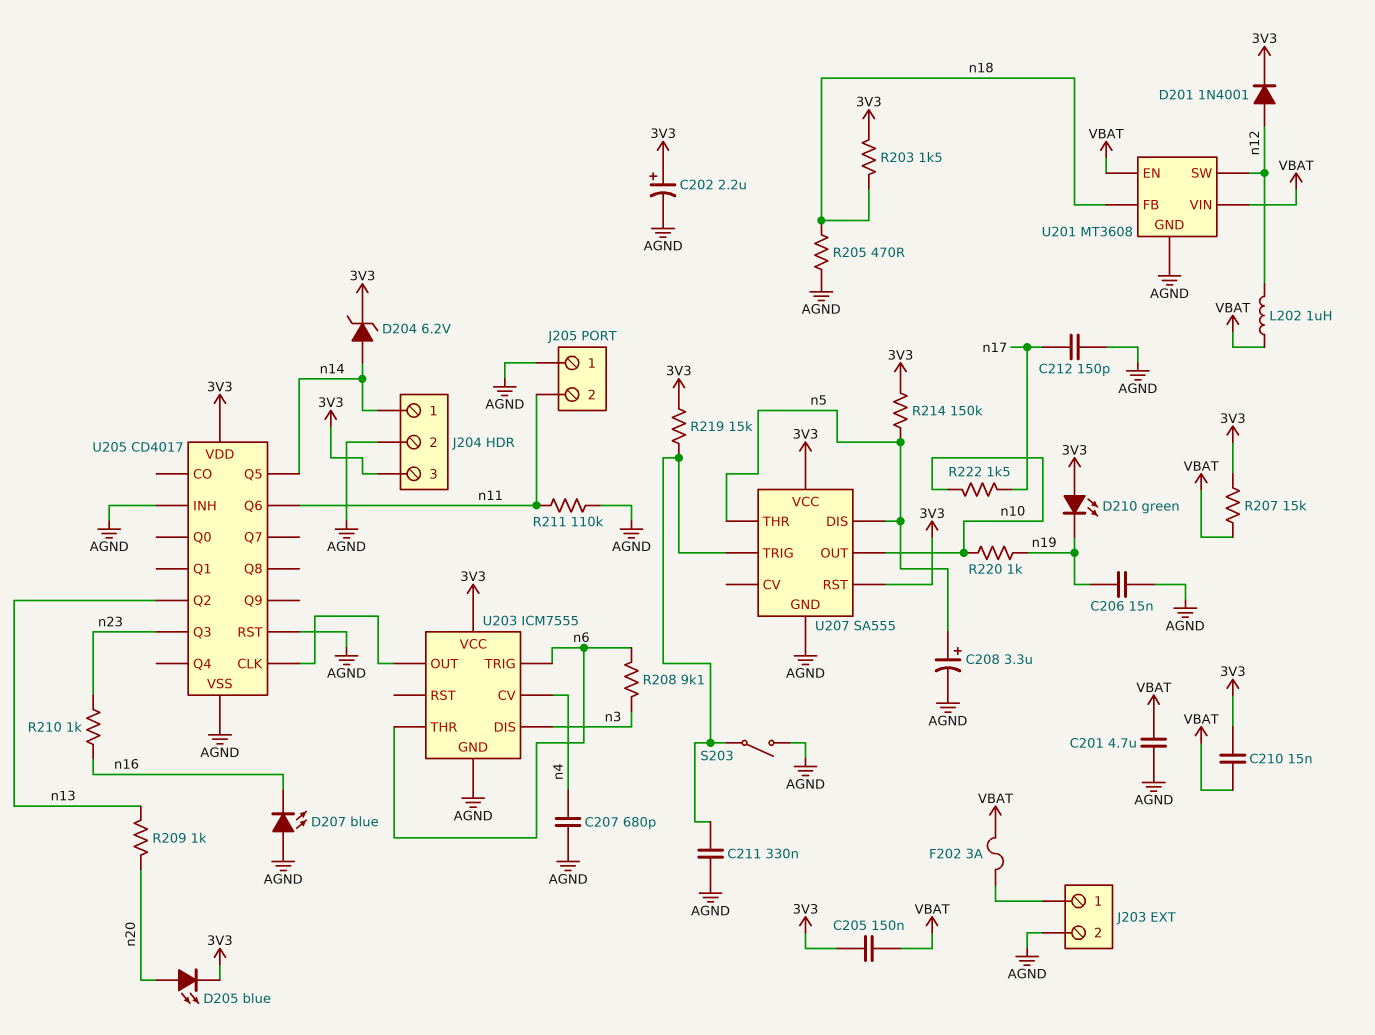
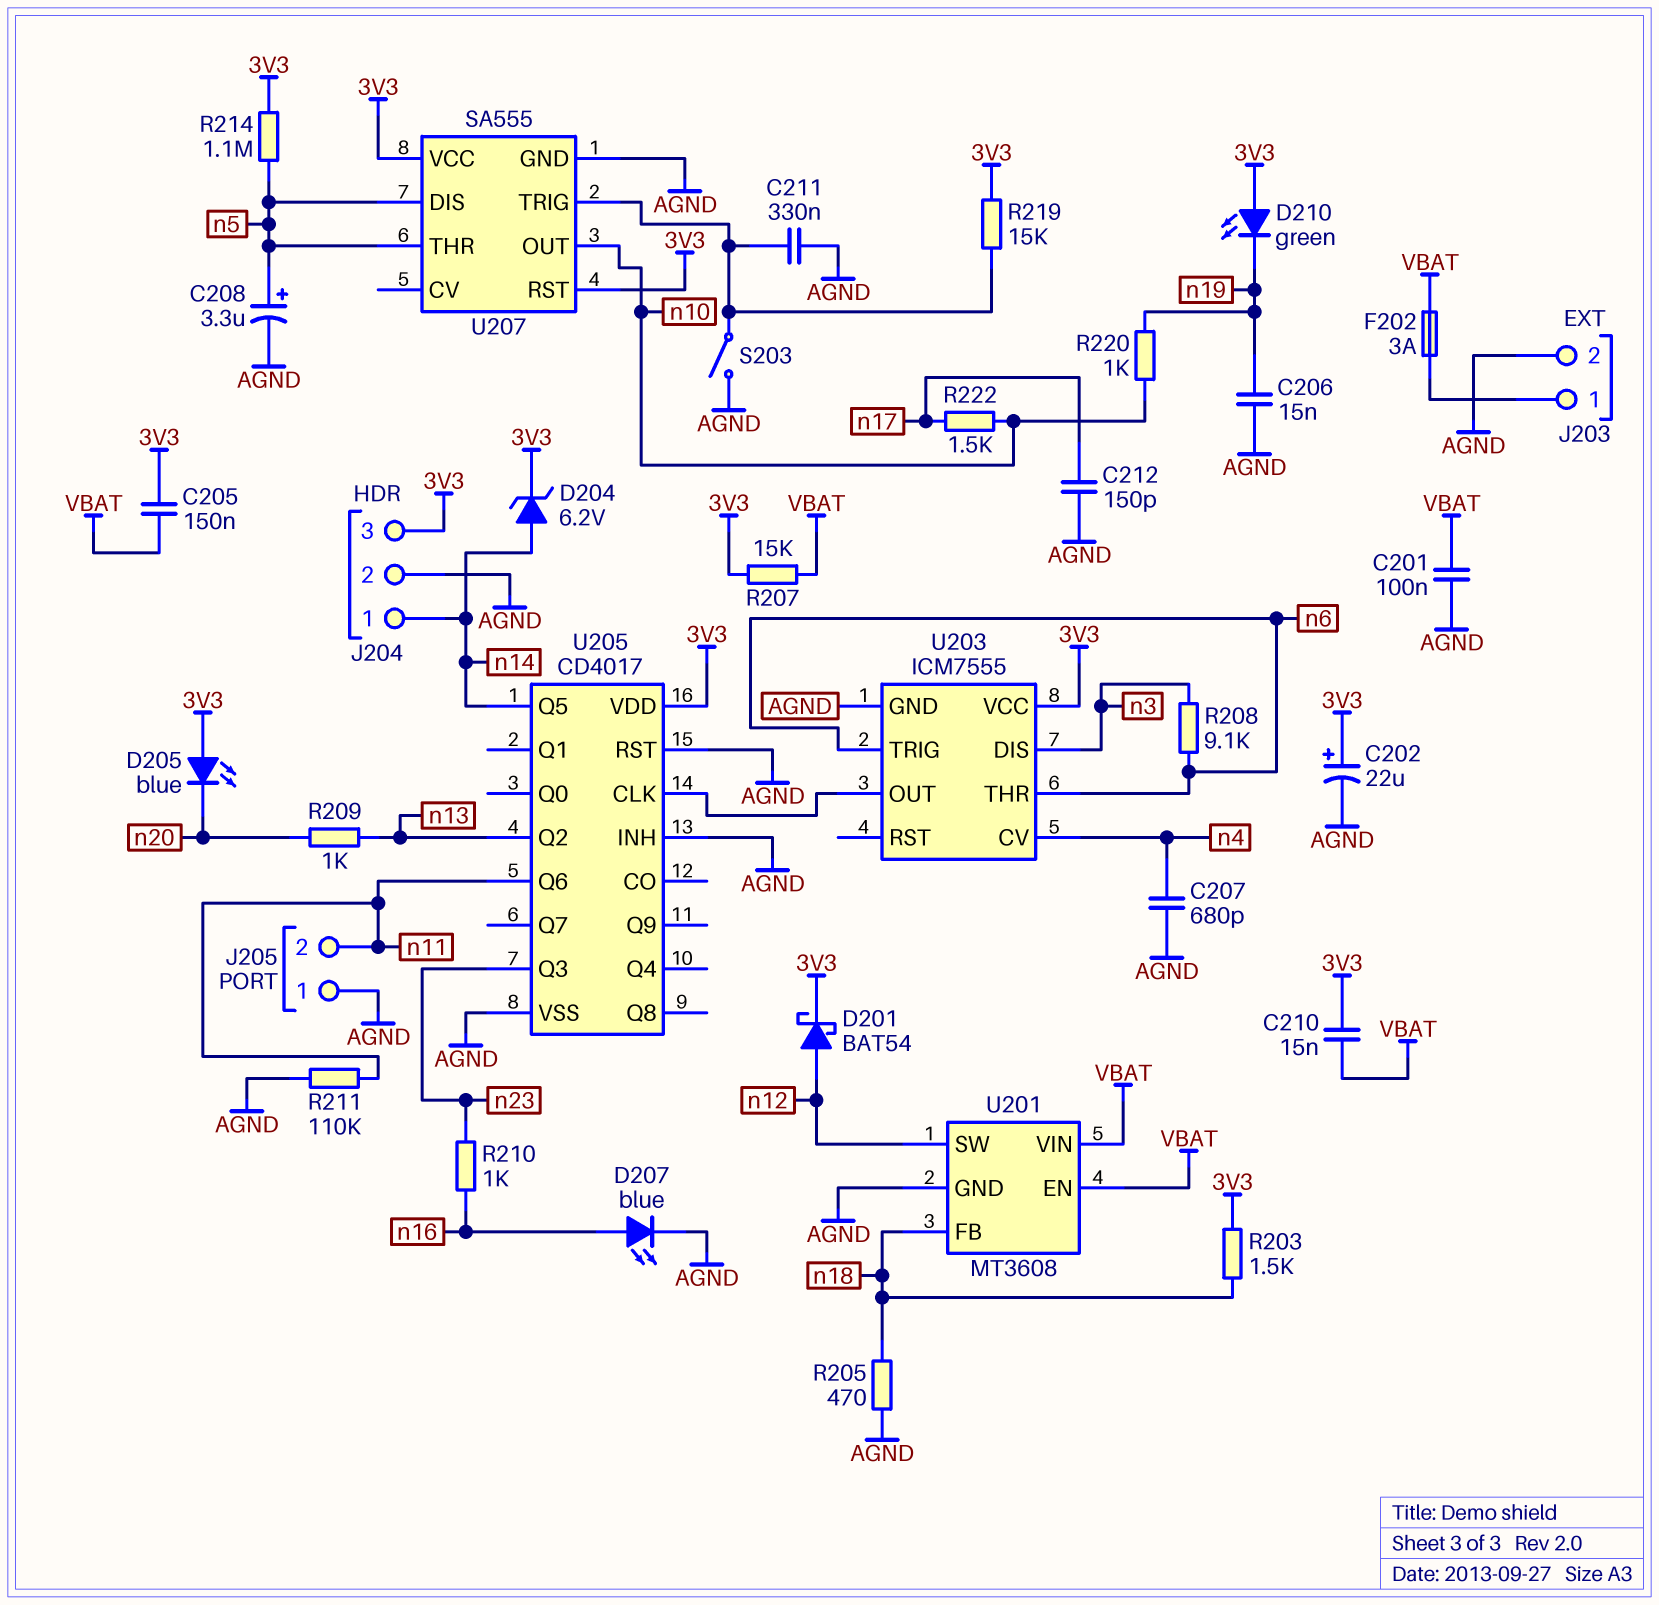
C201: 4.7uF (AGND, VBAT) -> 100nF (AGND, VBAT)
C202: 2.2uF (plus 3V3, minus AGND) -> 22uF (plus 3V3, minus AGND)
D201: diode 1N4001 (A n12, K 3V3) -> schottky BAT54 (A n12, K 3V3)
D205: LED blue (A n20, K 3V3) -> LED blue (A 3V3, K n20)
D207: LED blue (A AGND, K n16) -> LED blue (A n16, K AGND)
L202: 1uH (VBAT, n12) -> none
R214: 150k (3V3, n5) -> 1.1M (3V3, n5)

